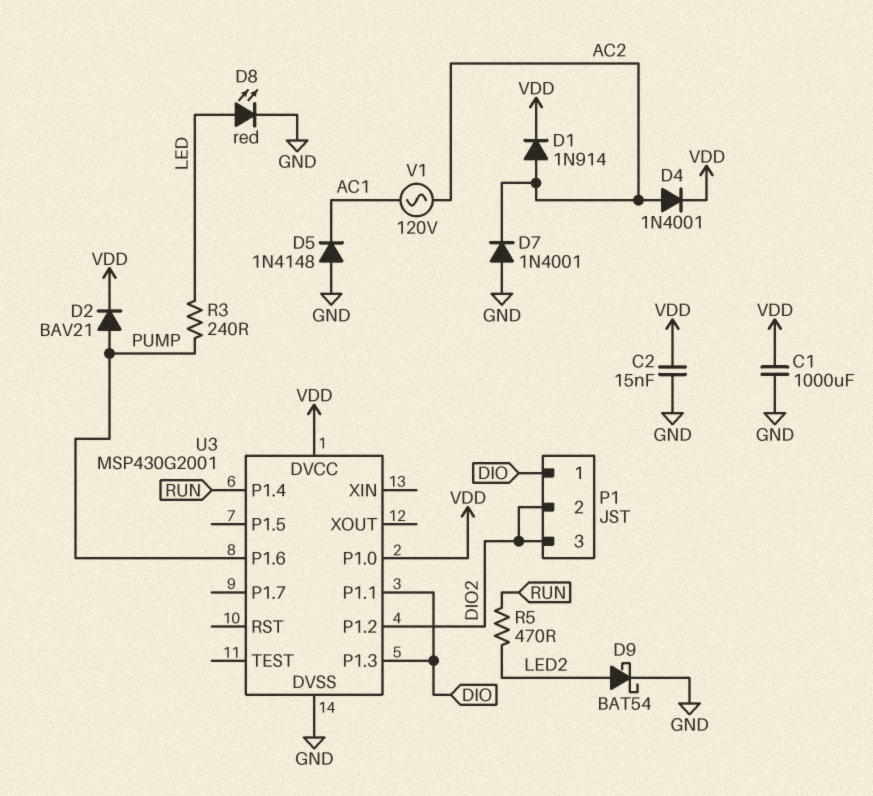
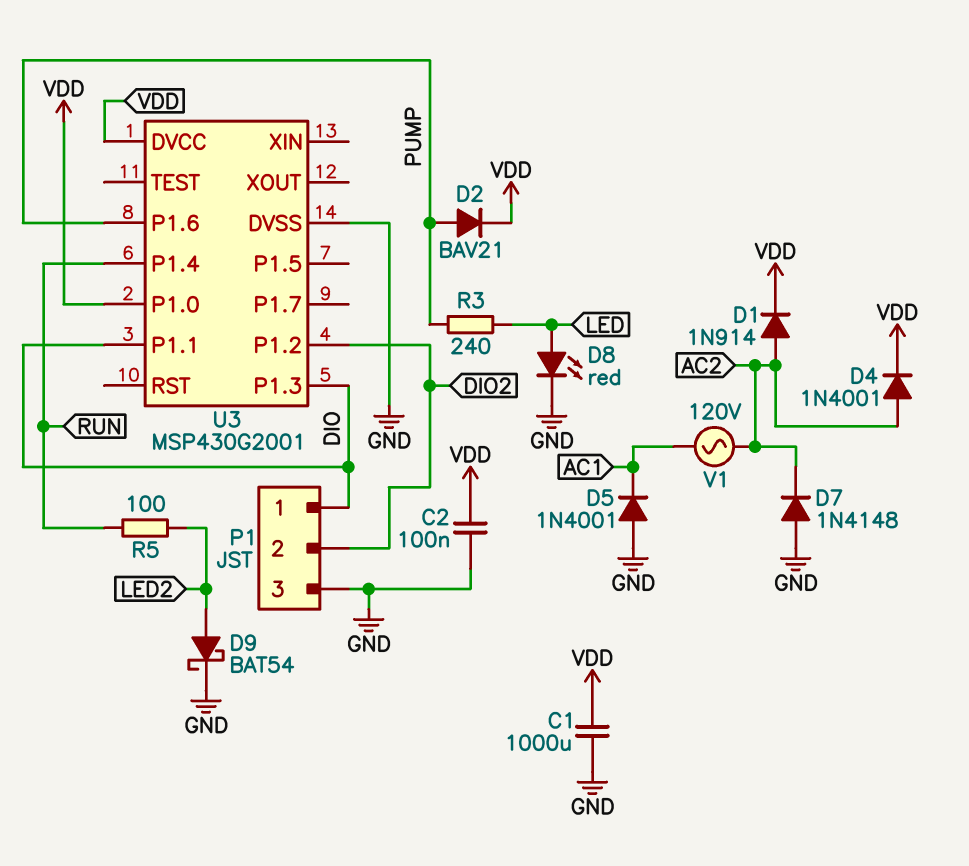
C2: 15nF (GND, VDD) -> 100nF (GND, VDD)
D5: diode 1N4148 (A GND, K AC1) -> diode 1N4001 (A GND, K AC1)
D7: diode 1N4001 (A GND, K AC2) -> diode 1N4148 (A GND, K AC2)
P1 pin 3: DIO2 -> GND
R5: 470 (LED2, RUN) -> 100 (LED2, RUN)

